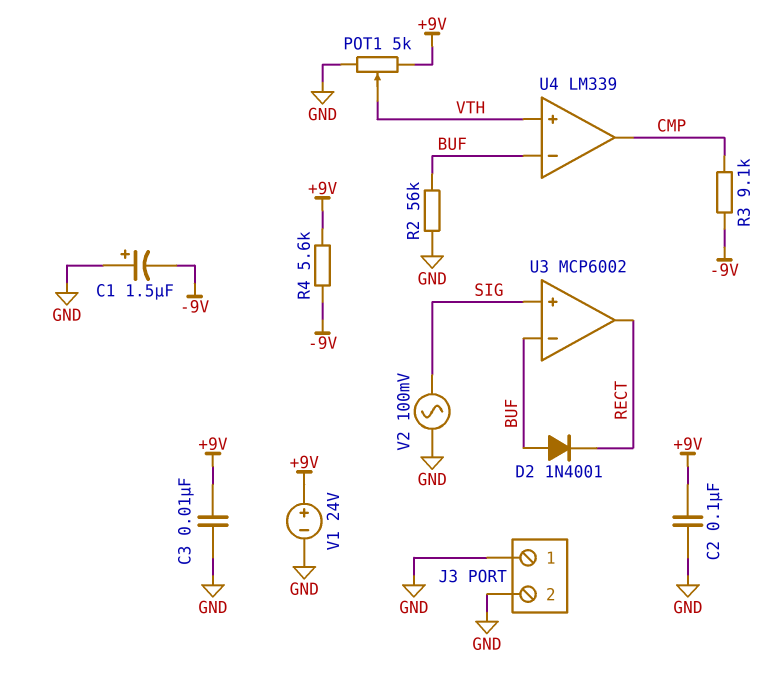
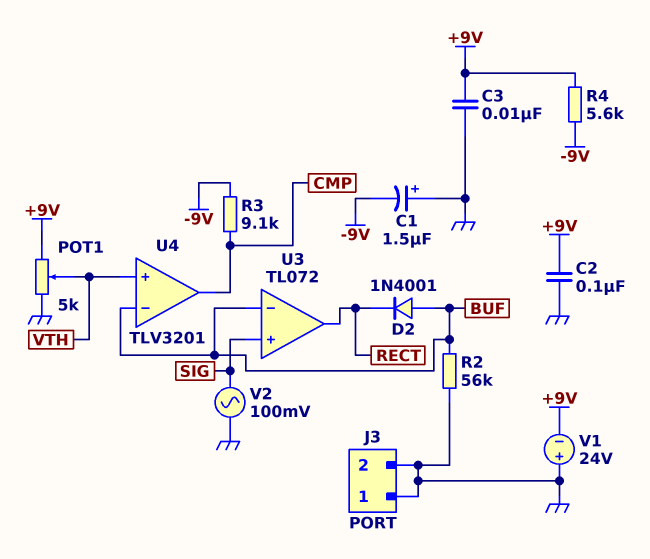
U3: MCP6002 -> TL072
U4: LM339 -> TLV3201
V1: 24V (plus +9V, minus GND) -> 24V (plus GND, minus +9V)

